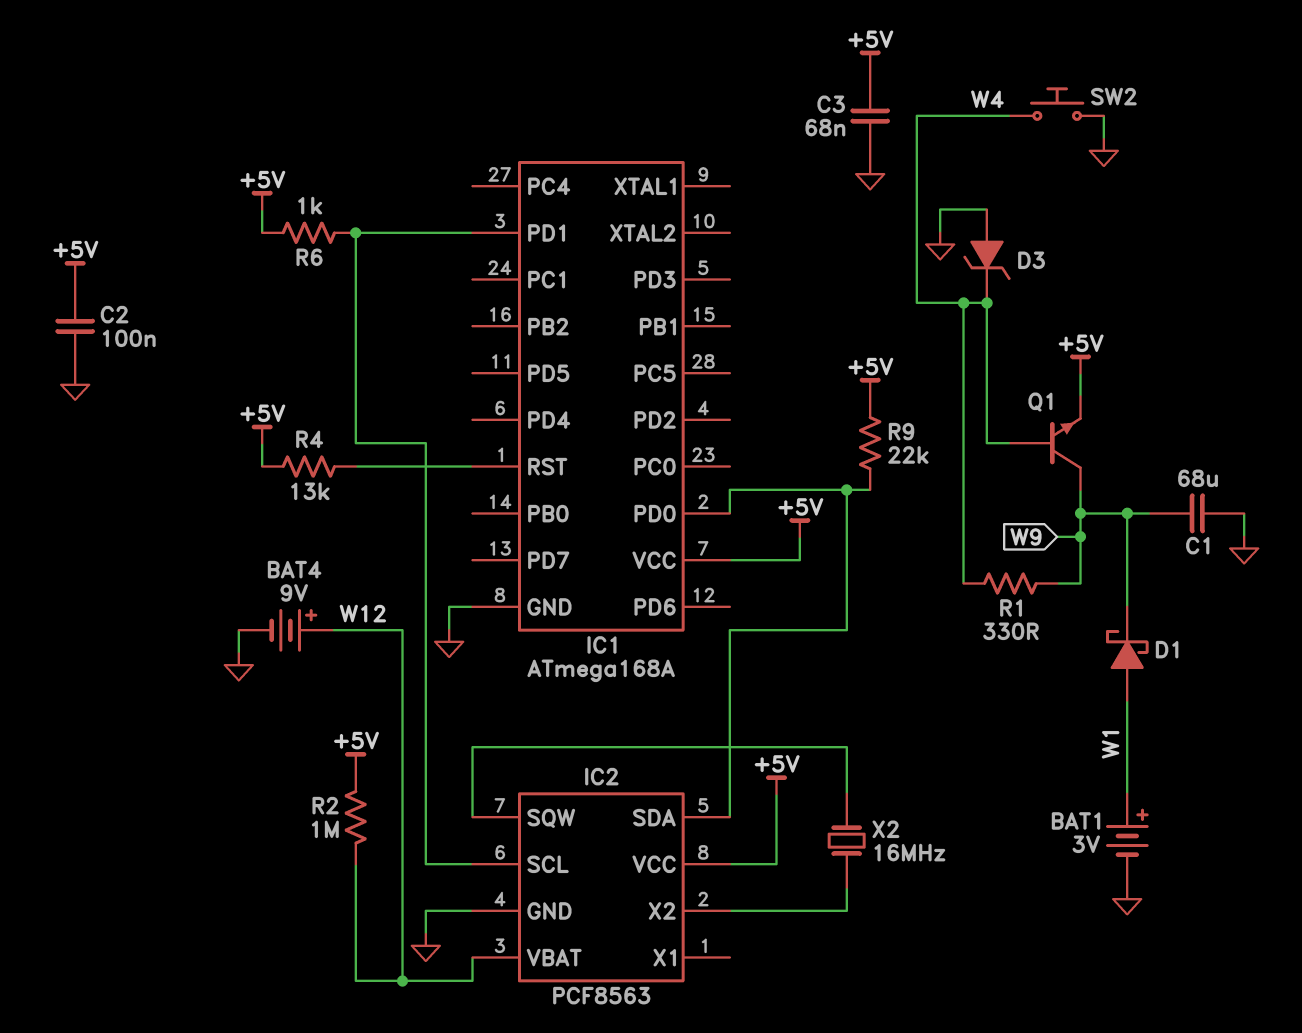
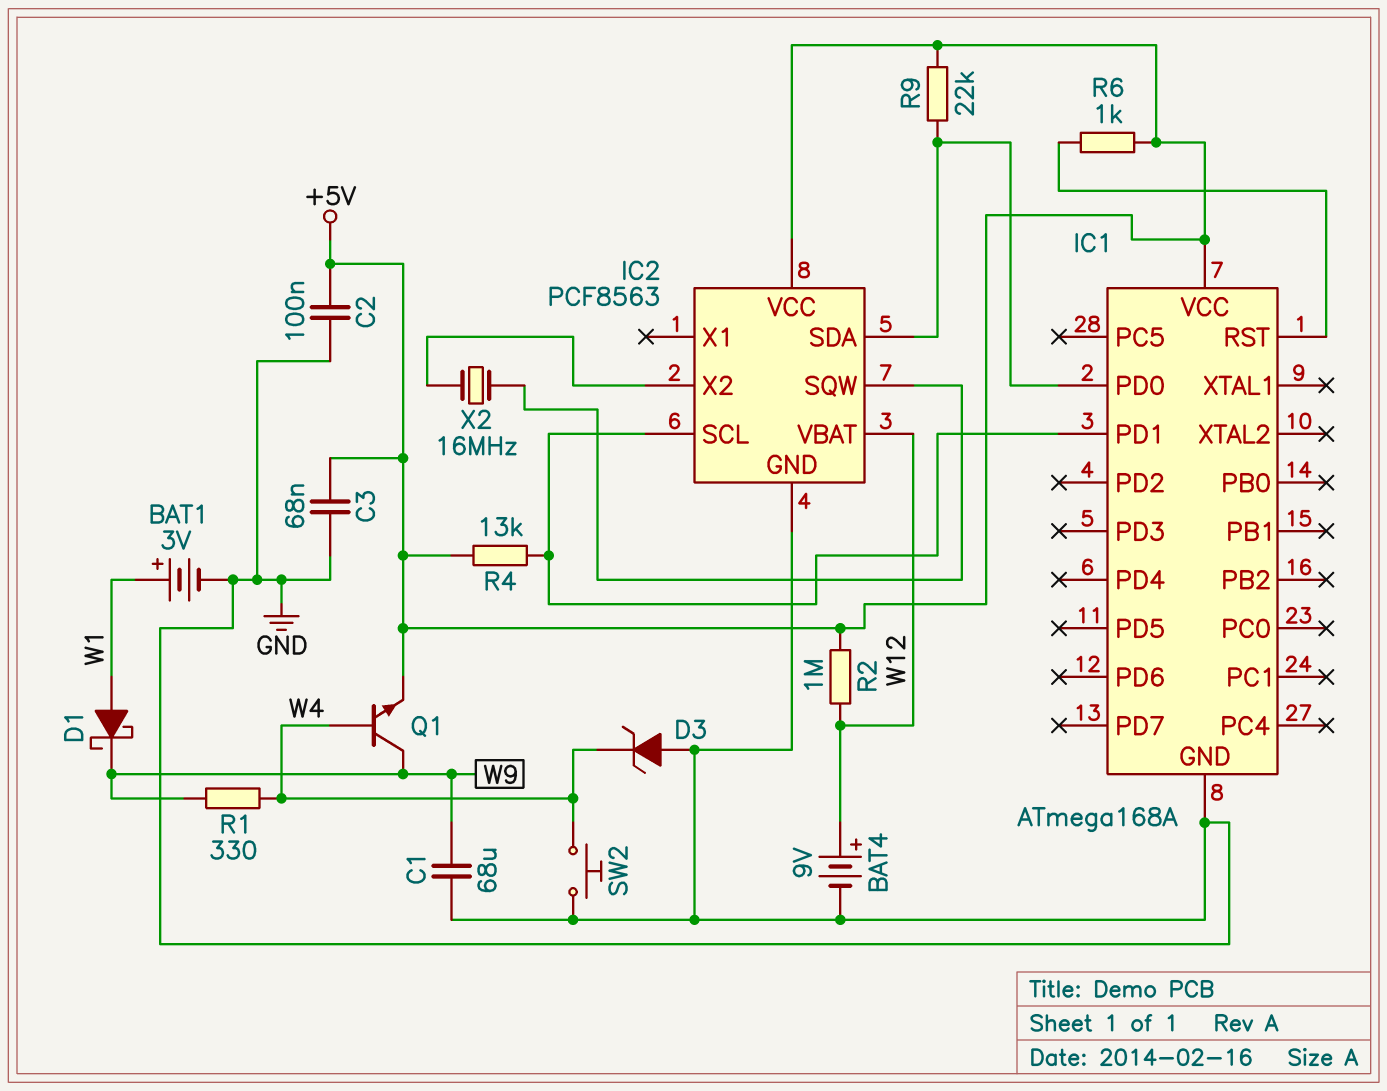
R4: 13k (+5V, IC1/RST) -> 13k (+5V, IC1/PD1)
R6: 1k (+5V, IC1/PD1) -> 1k (+5V, IC1/RST)

